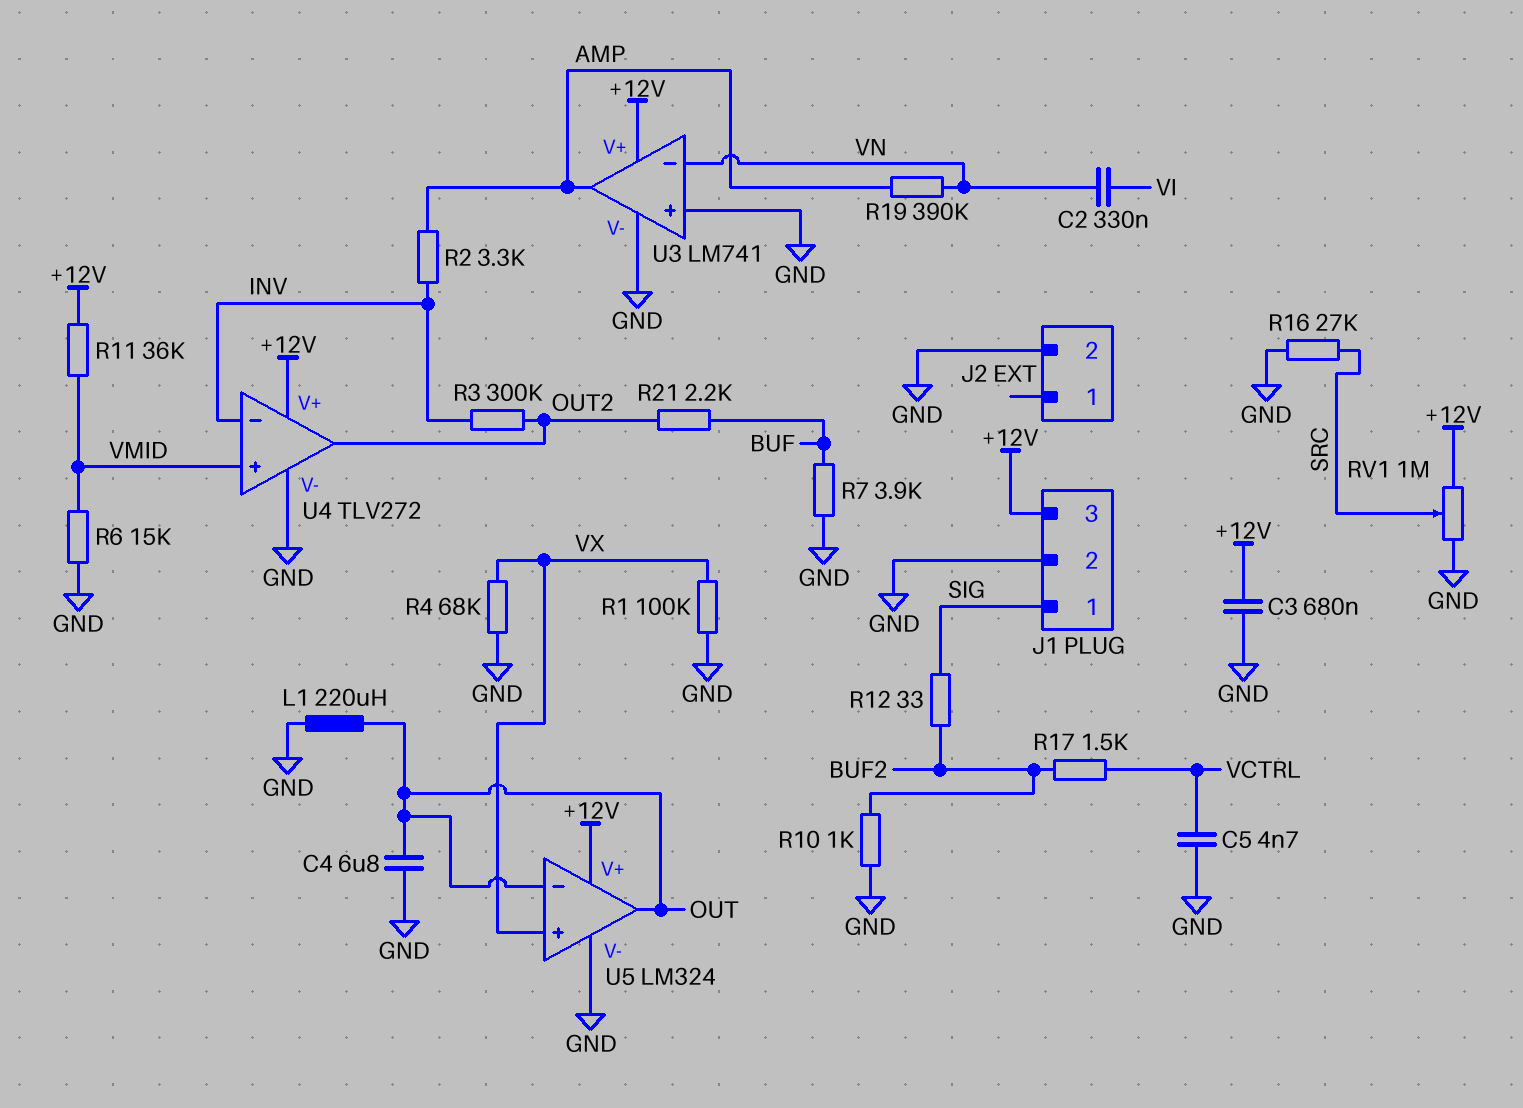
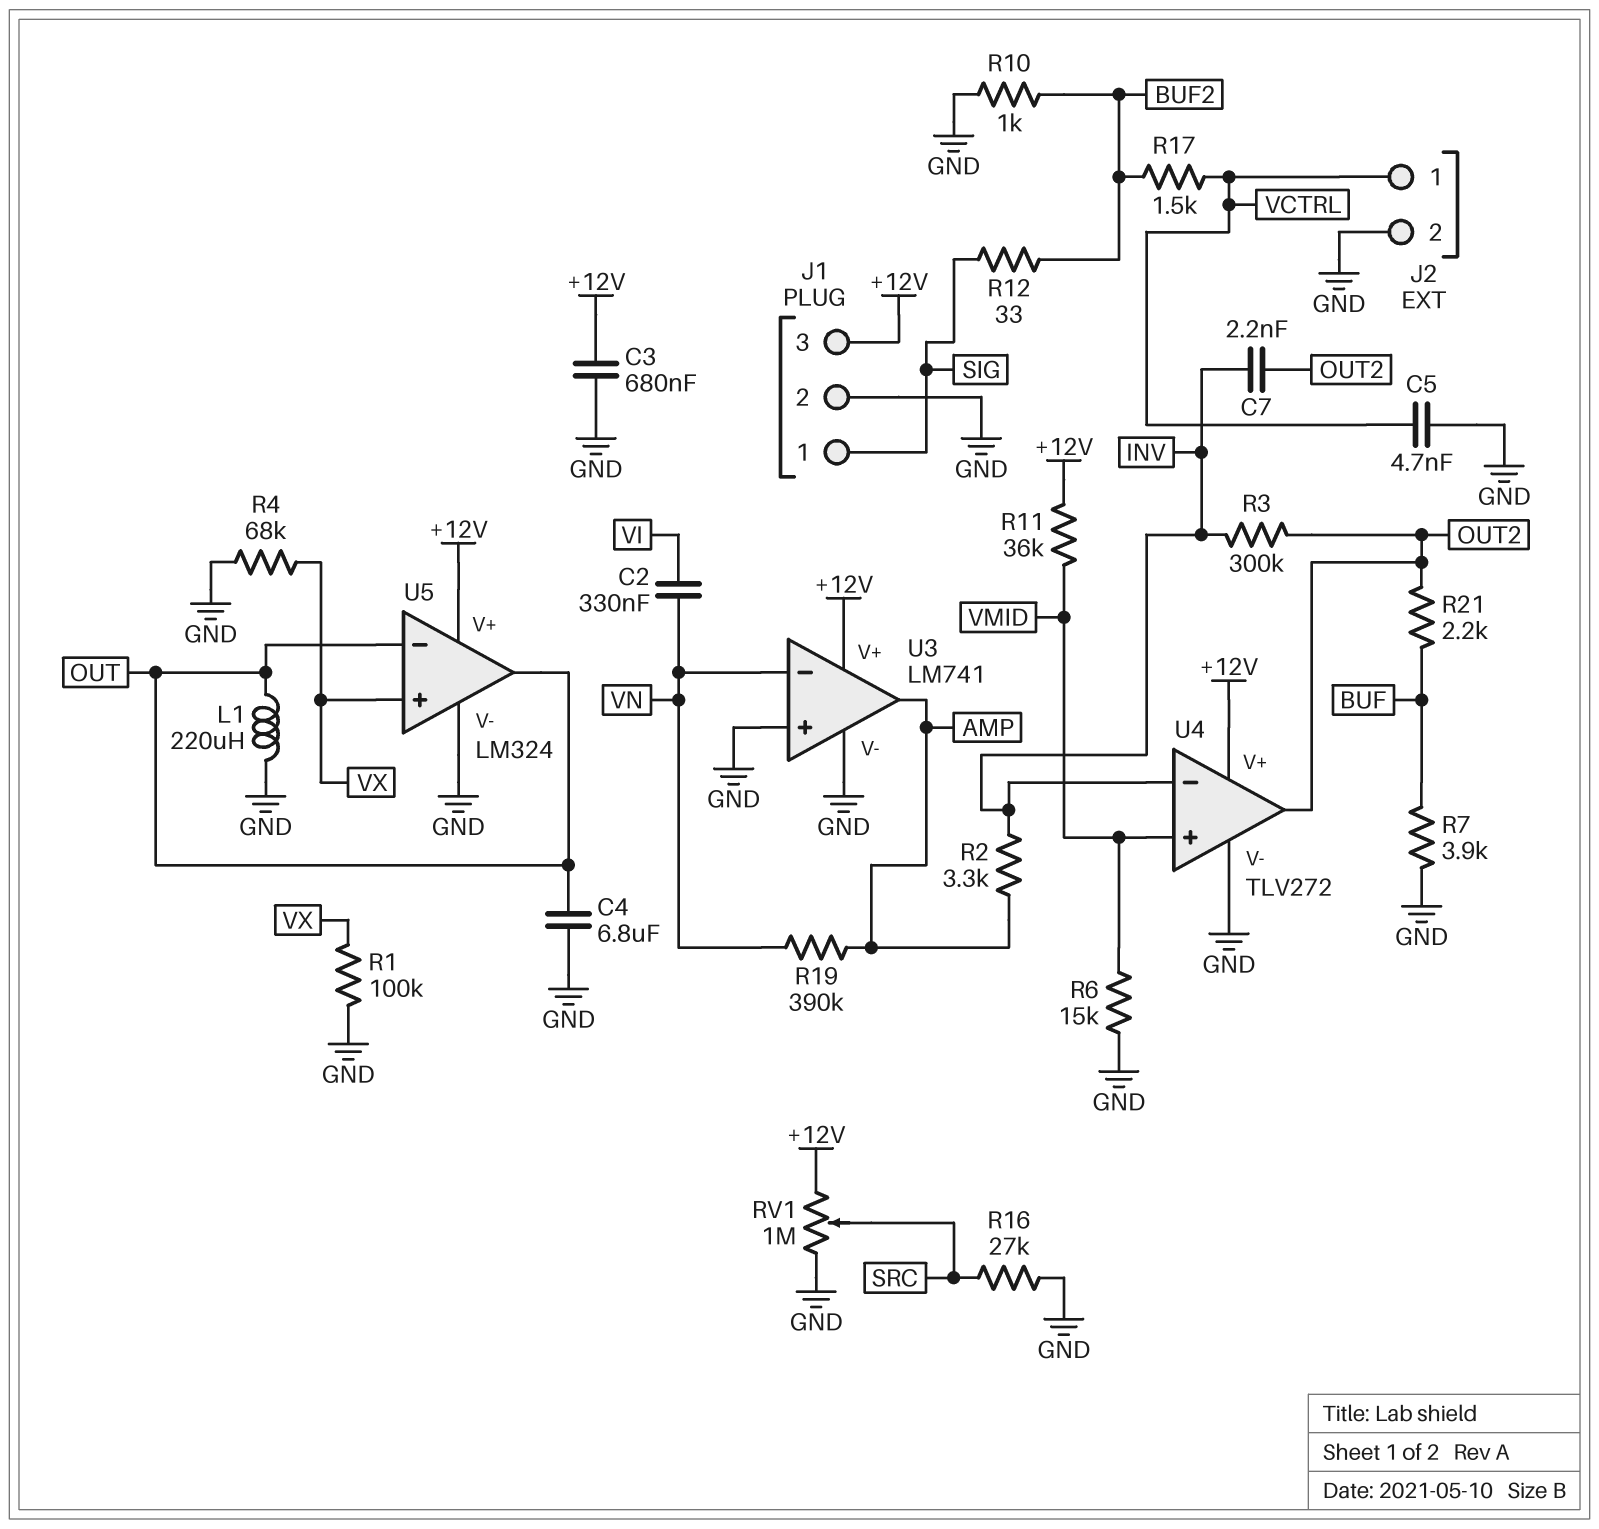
C7: none -> 2.2nF (INV, OUT2)
J2 pin 1: none -> VCTRL

